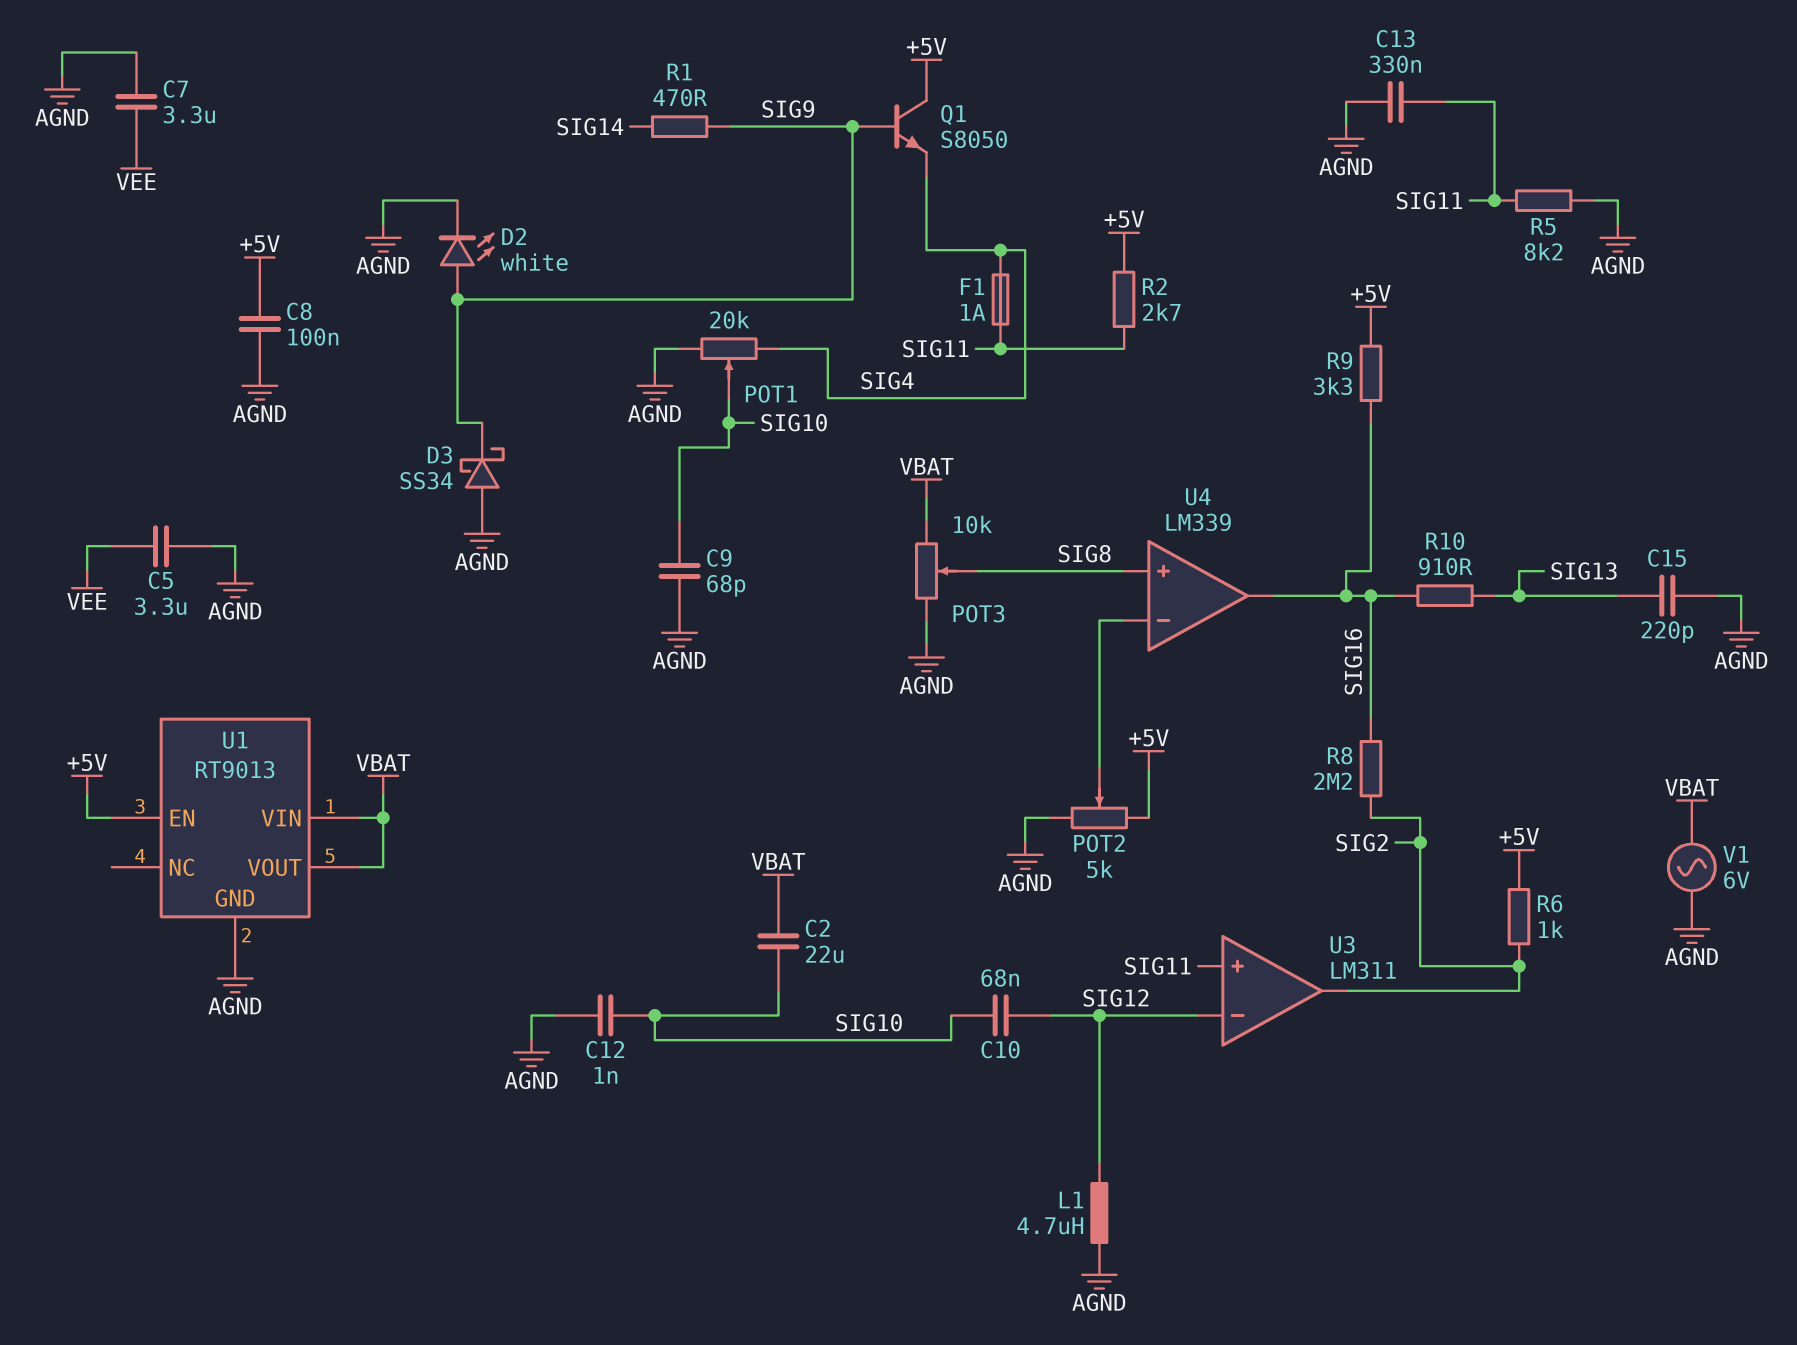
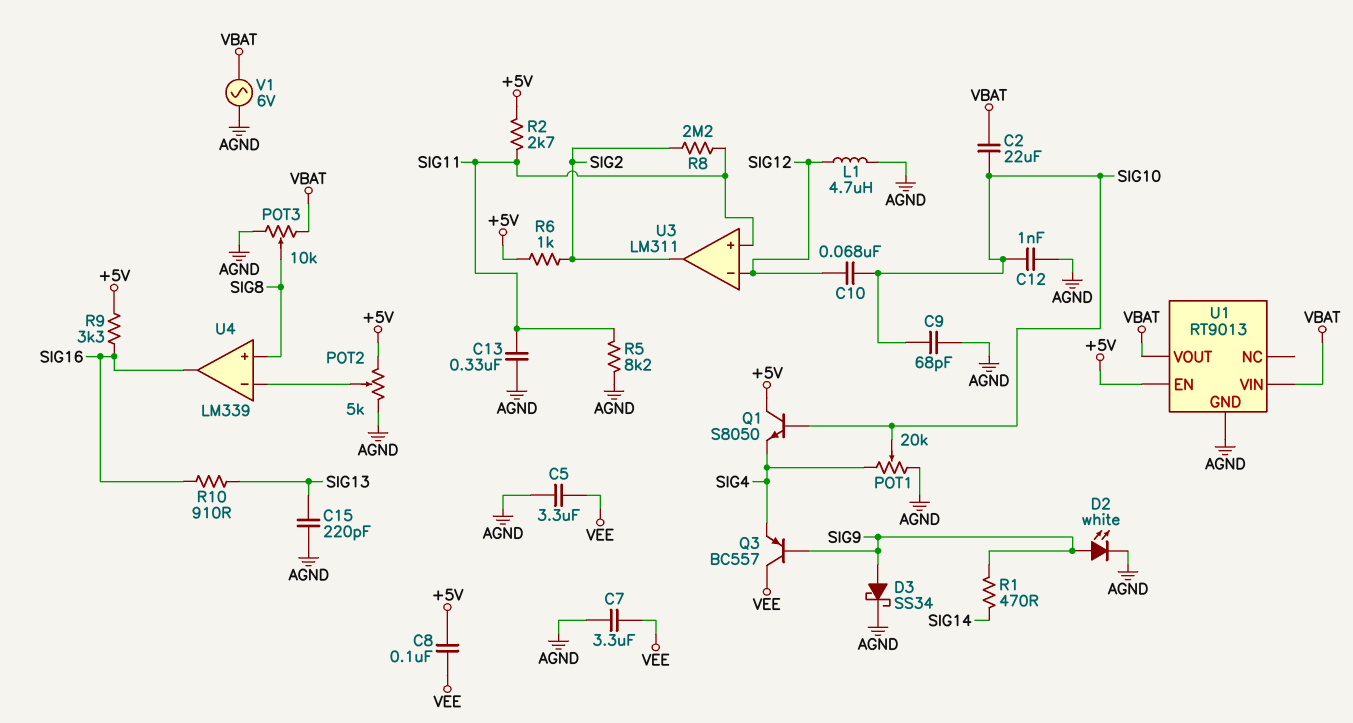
C8: 100nF (+5V, AGND) -> 100nF (+5V, VEE)
D3: schottky SS34 (A AGND, K SIG9) -> schottky SS34 (A SIG9, K AGND)
F1: 1A (SIG4, SIG11) -> none
Q1: NPN S8050 (B SIG9, C +5V, E SIG4) -> NPN S8050 (B SIG10, C +5V, E SIG4)
Q3: none -> PNP BC557 (B SIG9, C VEE, E SIG4)
R8: 2.2M (SIG2, SIG16) -> 2.2M (SIG2, SIG11)

